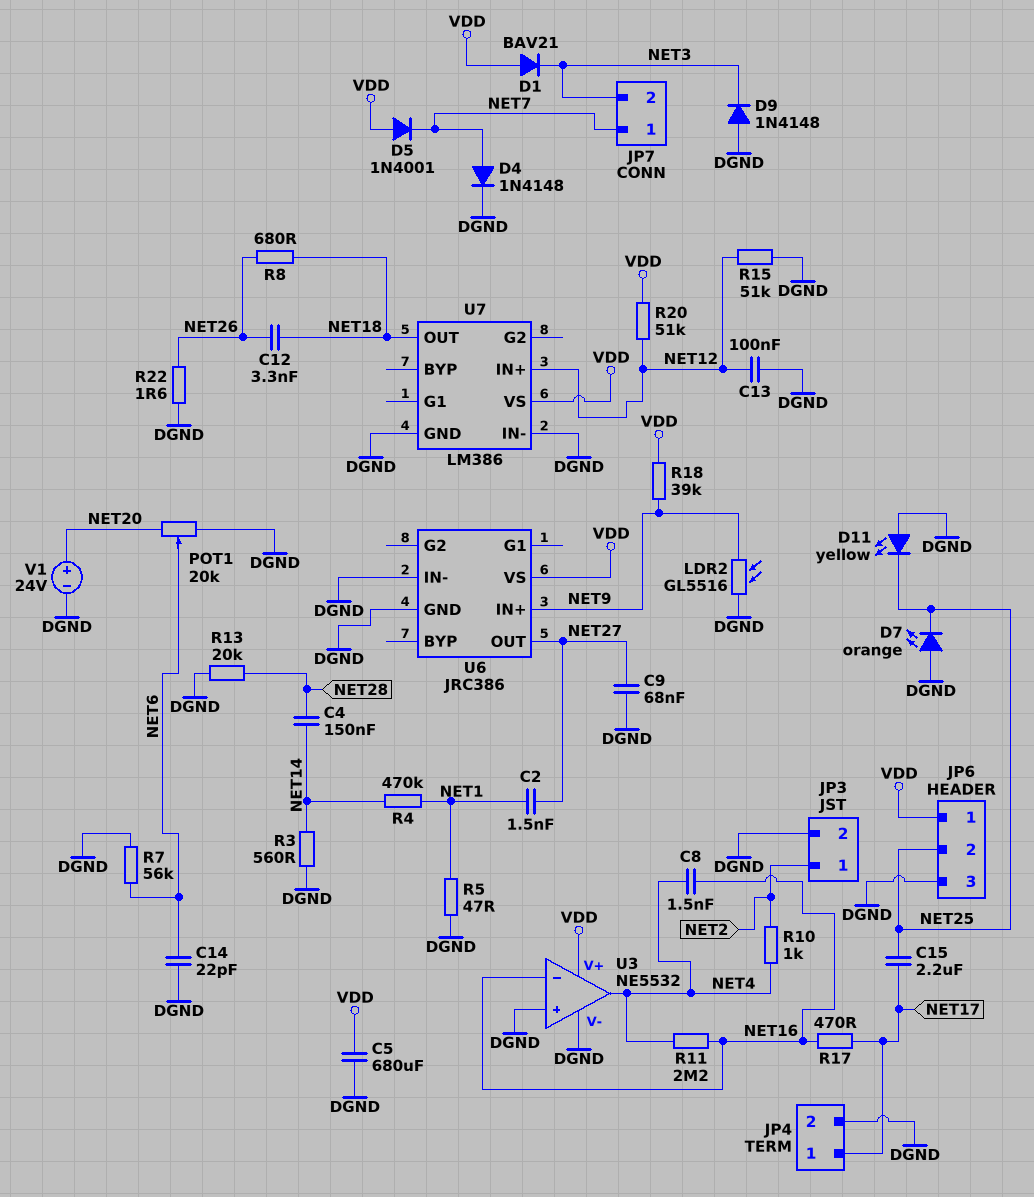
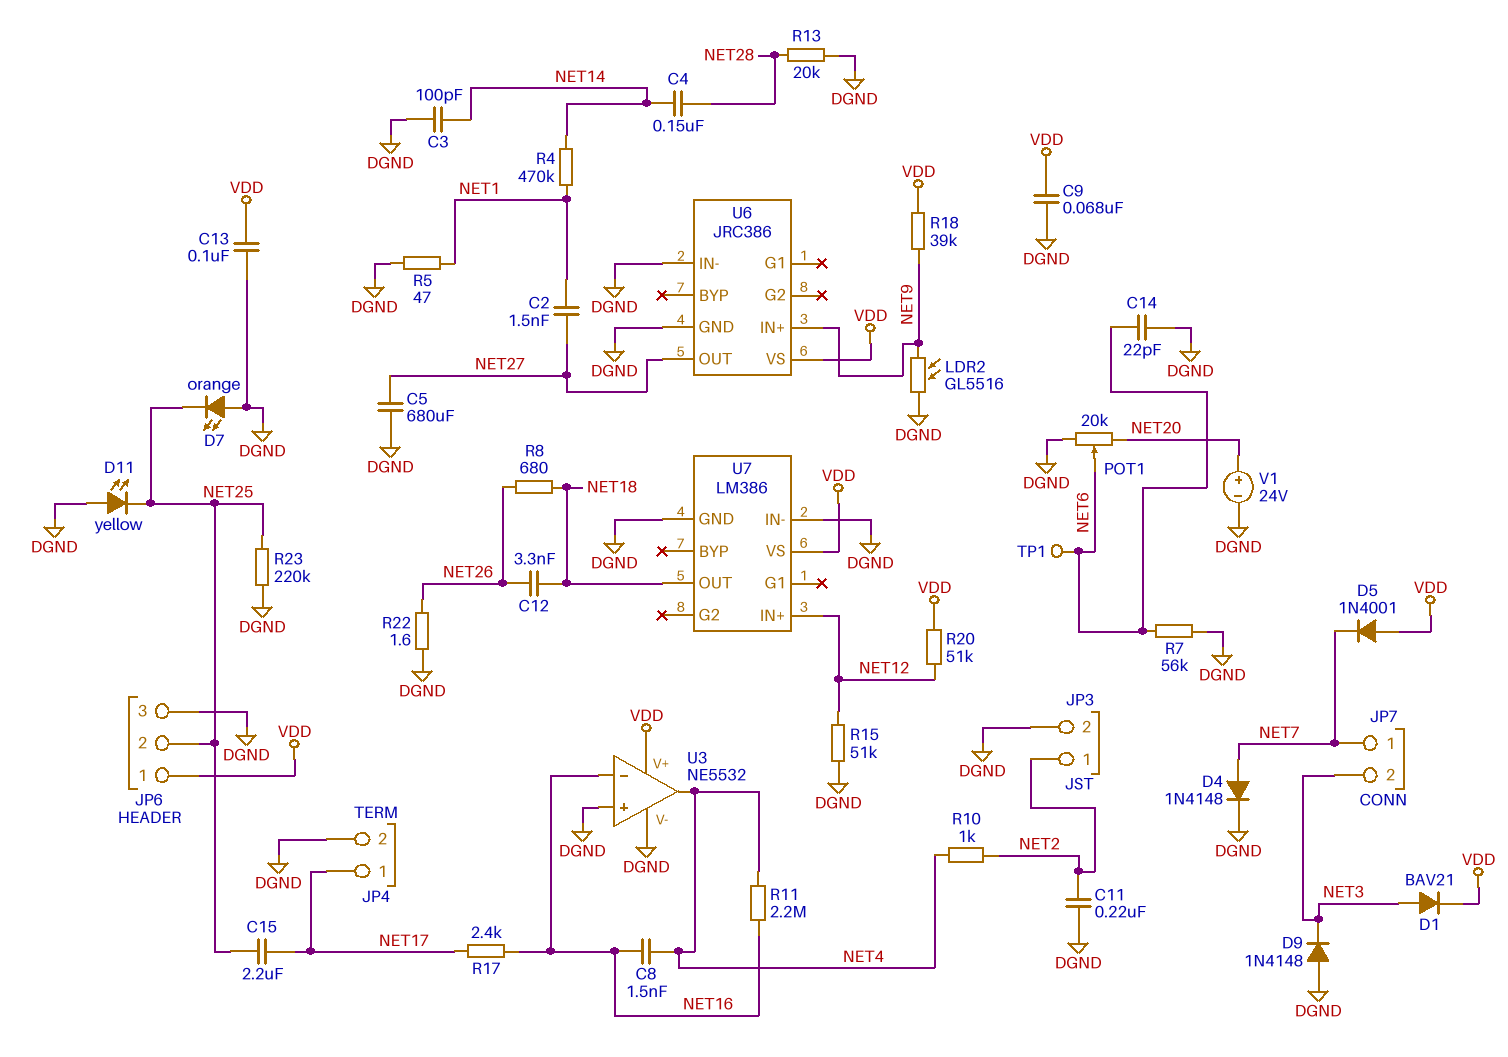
C3: none -> 100pF (DGND, NET14)
C5: 680uF (DGND, VDD) -> 680uF (DGND, NET27)
C9: 68nF (DGND, NET27) -> 68nF (DGND, VDD)
C11: none -> 220nF (DGND, NET2)
C13: 100nF (DGND, NET12) -> 100nF (DGND, VDD)
D1: diode BAV21 (A VDD, K NET3) -> diode BAV21 (A NET3, K VDD)
R3: 560 (DGND, NET14) -> none
R17: 470 (NET16, NET17) -> 2.4k (NET16, NET17)
R23: none -> 220k (DGND, NET25)
TP1: none -> test point (NET6)

